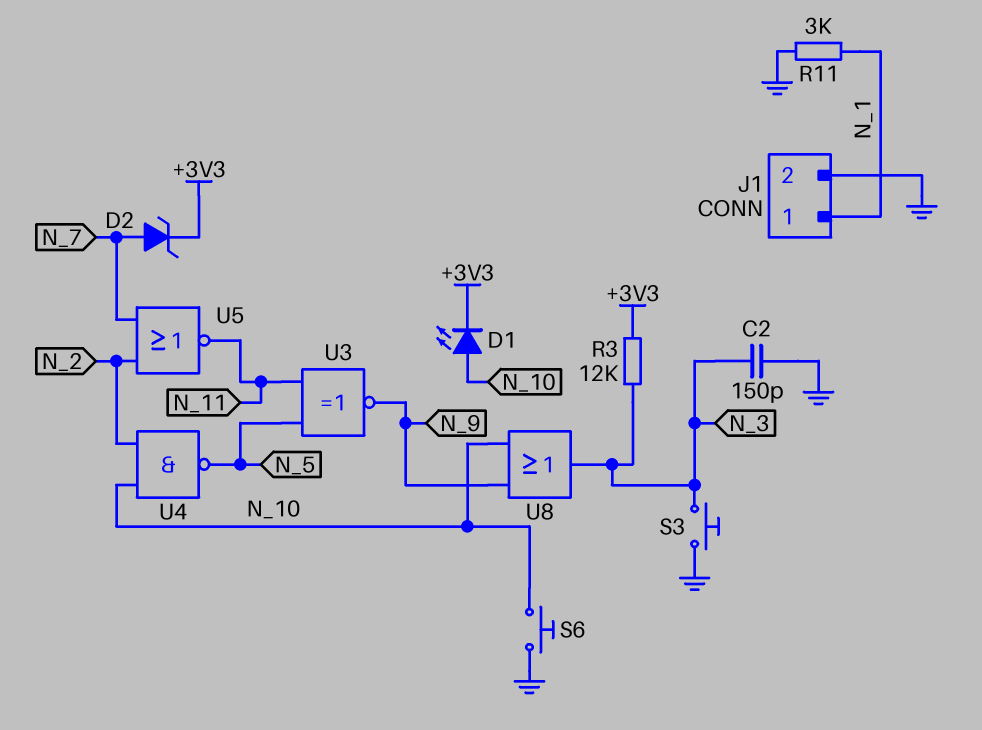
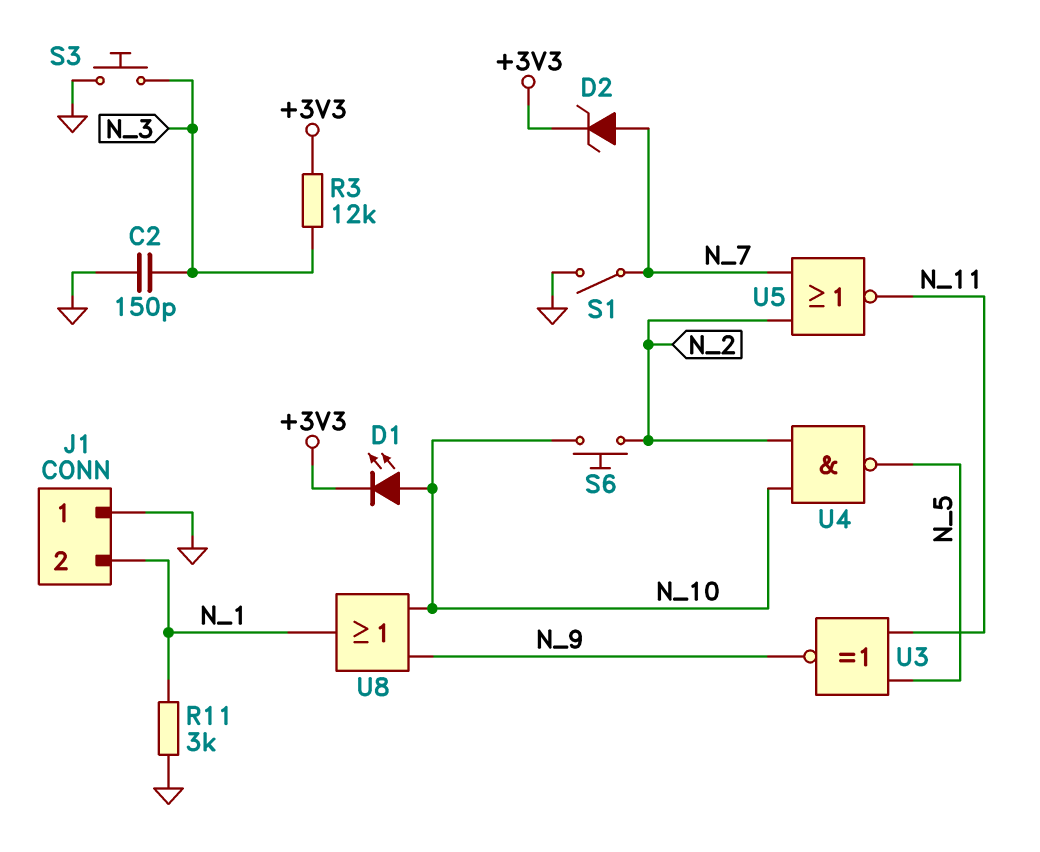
J1 pin 1: N_1 -> GND
J1 pin 2: GND -> N_1
S1: none -> switch (GND, N_7)
S6: button (GND, N_10) -> button (N_2, N_10)
U8: OR (in N_9, in N_10, out N_3) -> OR (in N_9, in N_10, out N_1)

